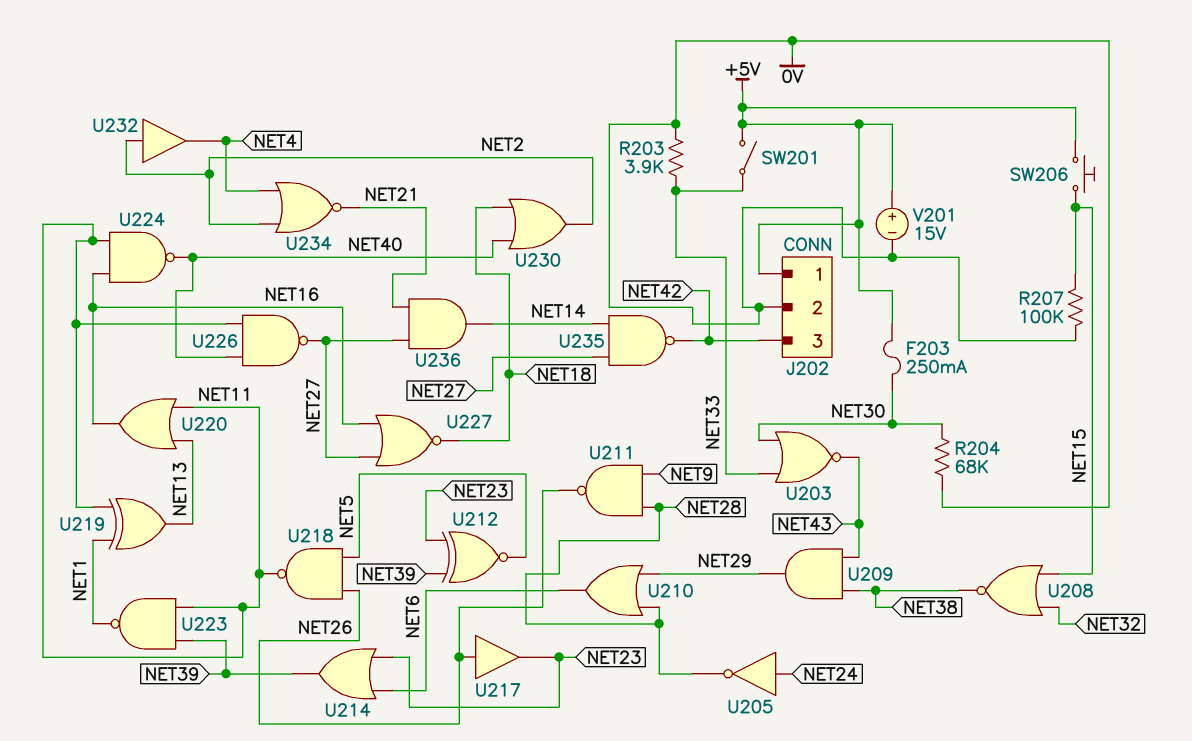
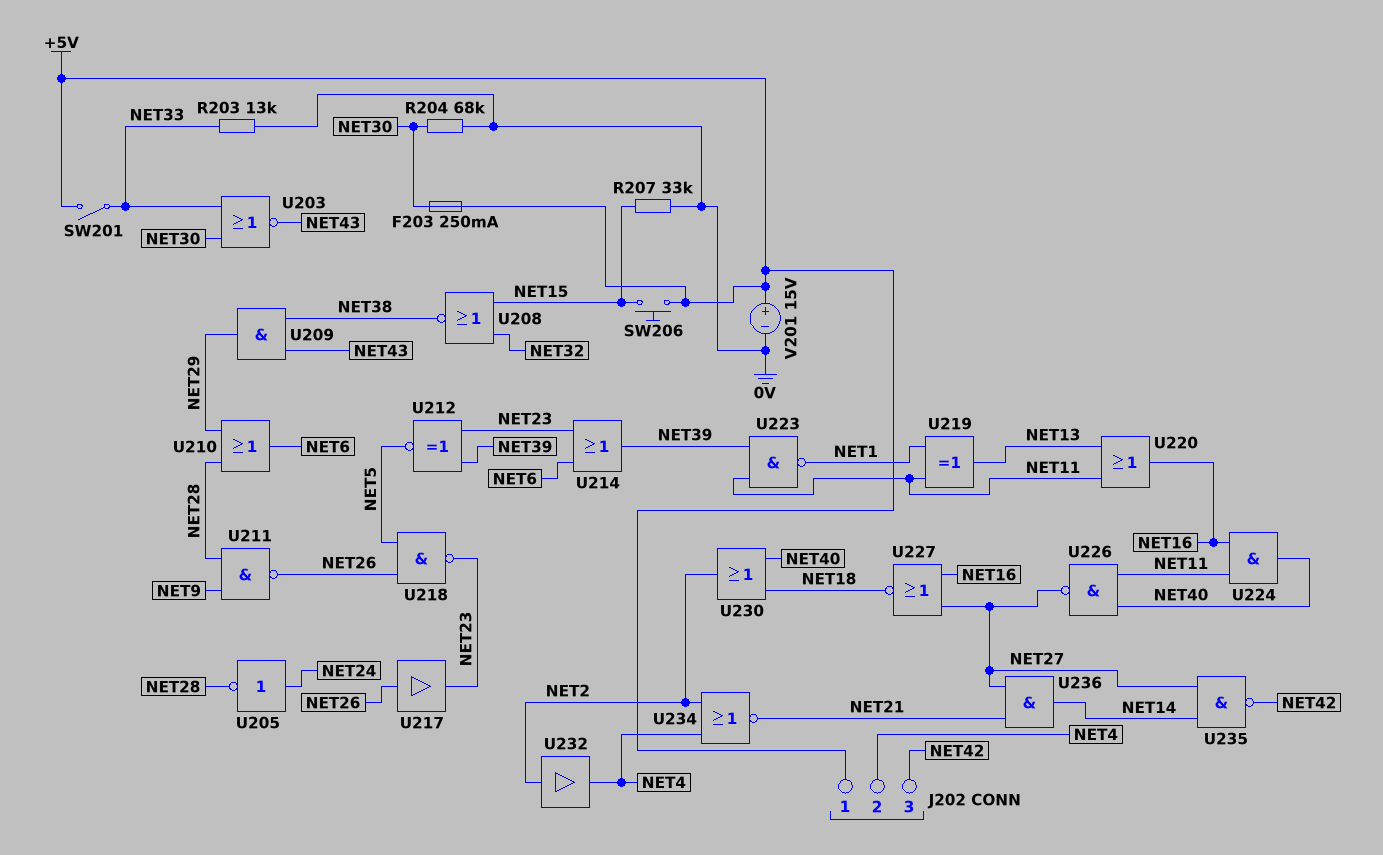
J202 pin 2: 0V -> NET4
R203: 3.9k (0V, NET33) -> 13k (0V, NET33)
R207: 100k (0V, NET15) -> 33k (0V, NET15)
U218: NAND (in NET5, in NET26, out NET11) -> NAND (in NET5, in NET26, out NET23)
U224: NAND (in NET11, in NET16, out NET40) -> AND (in NET11, in NET16, out NET40)

